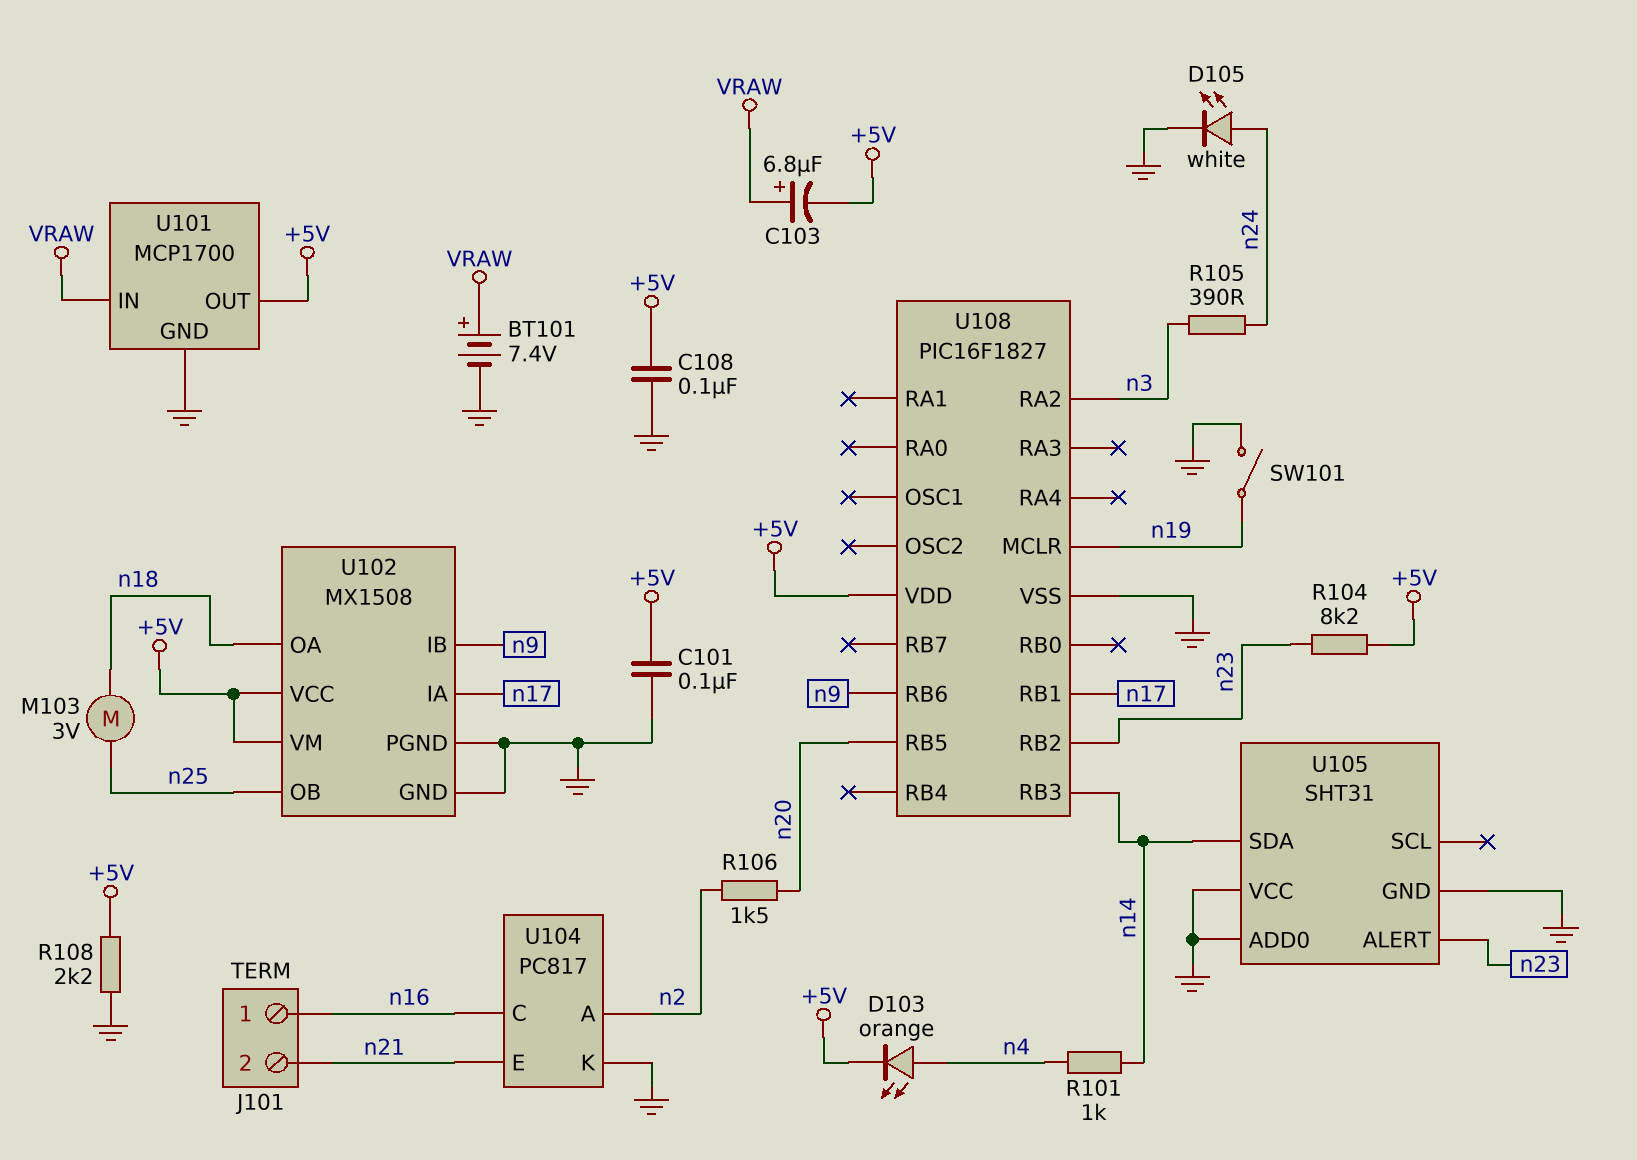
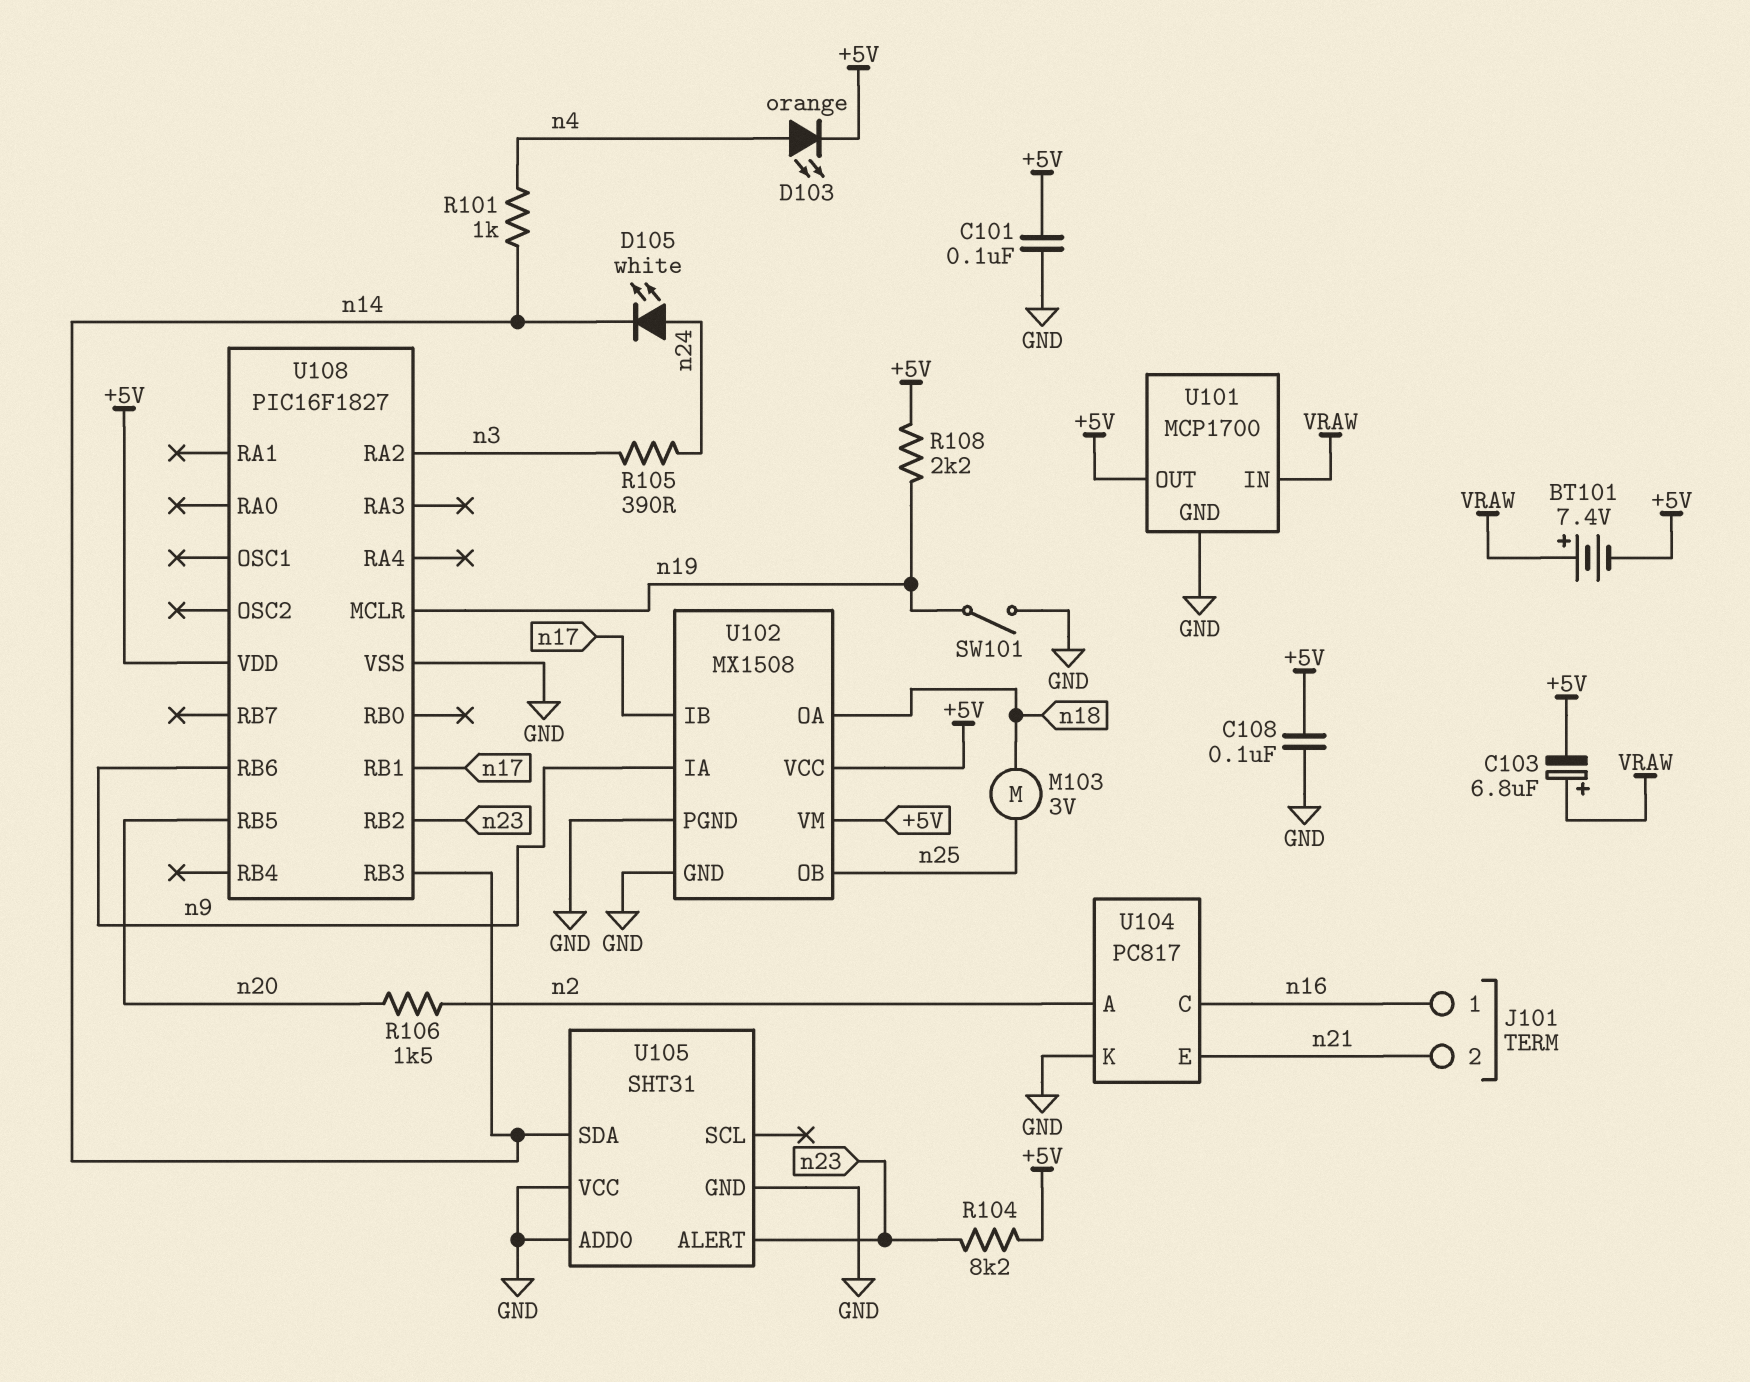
BT101: 7.4V (plus VRAW, minus GND) -> 7.4V (plus VRAW, minus +5V)
D105: LED white (A n24, K GND) -> LED white (A n24, K n14)
R108: 2.2k (+5V, GND) -> 2.2k (+5V, n19)
U102 pin IA: n17 -> n9
U102 pin IB: n9 -> n17

